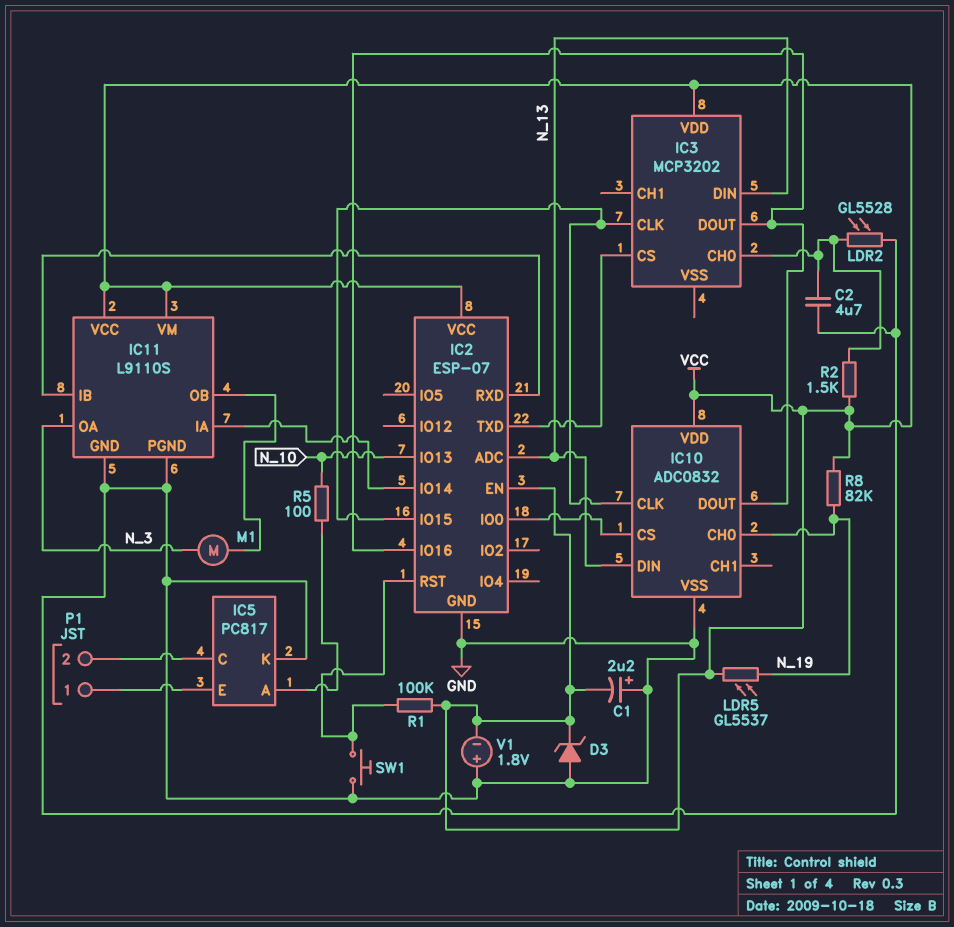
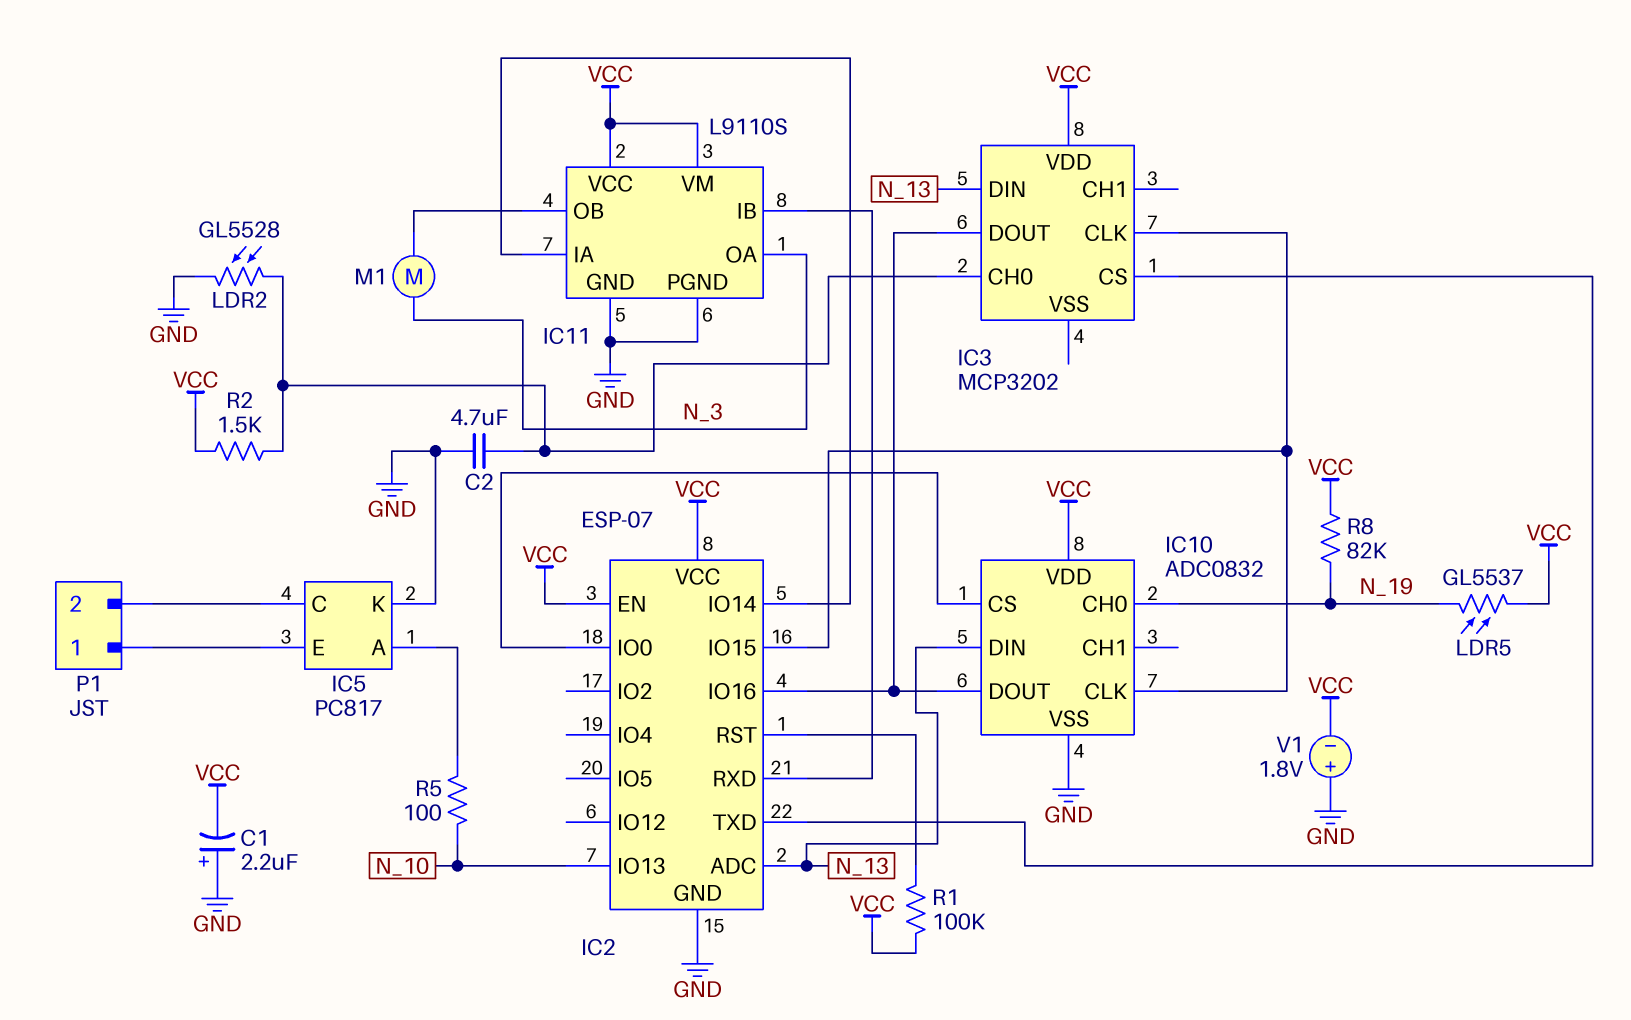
D3: zener (A GND, K VCC) -> none
SW1: button (GND, IC2/RST) -> none

